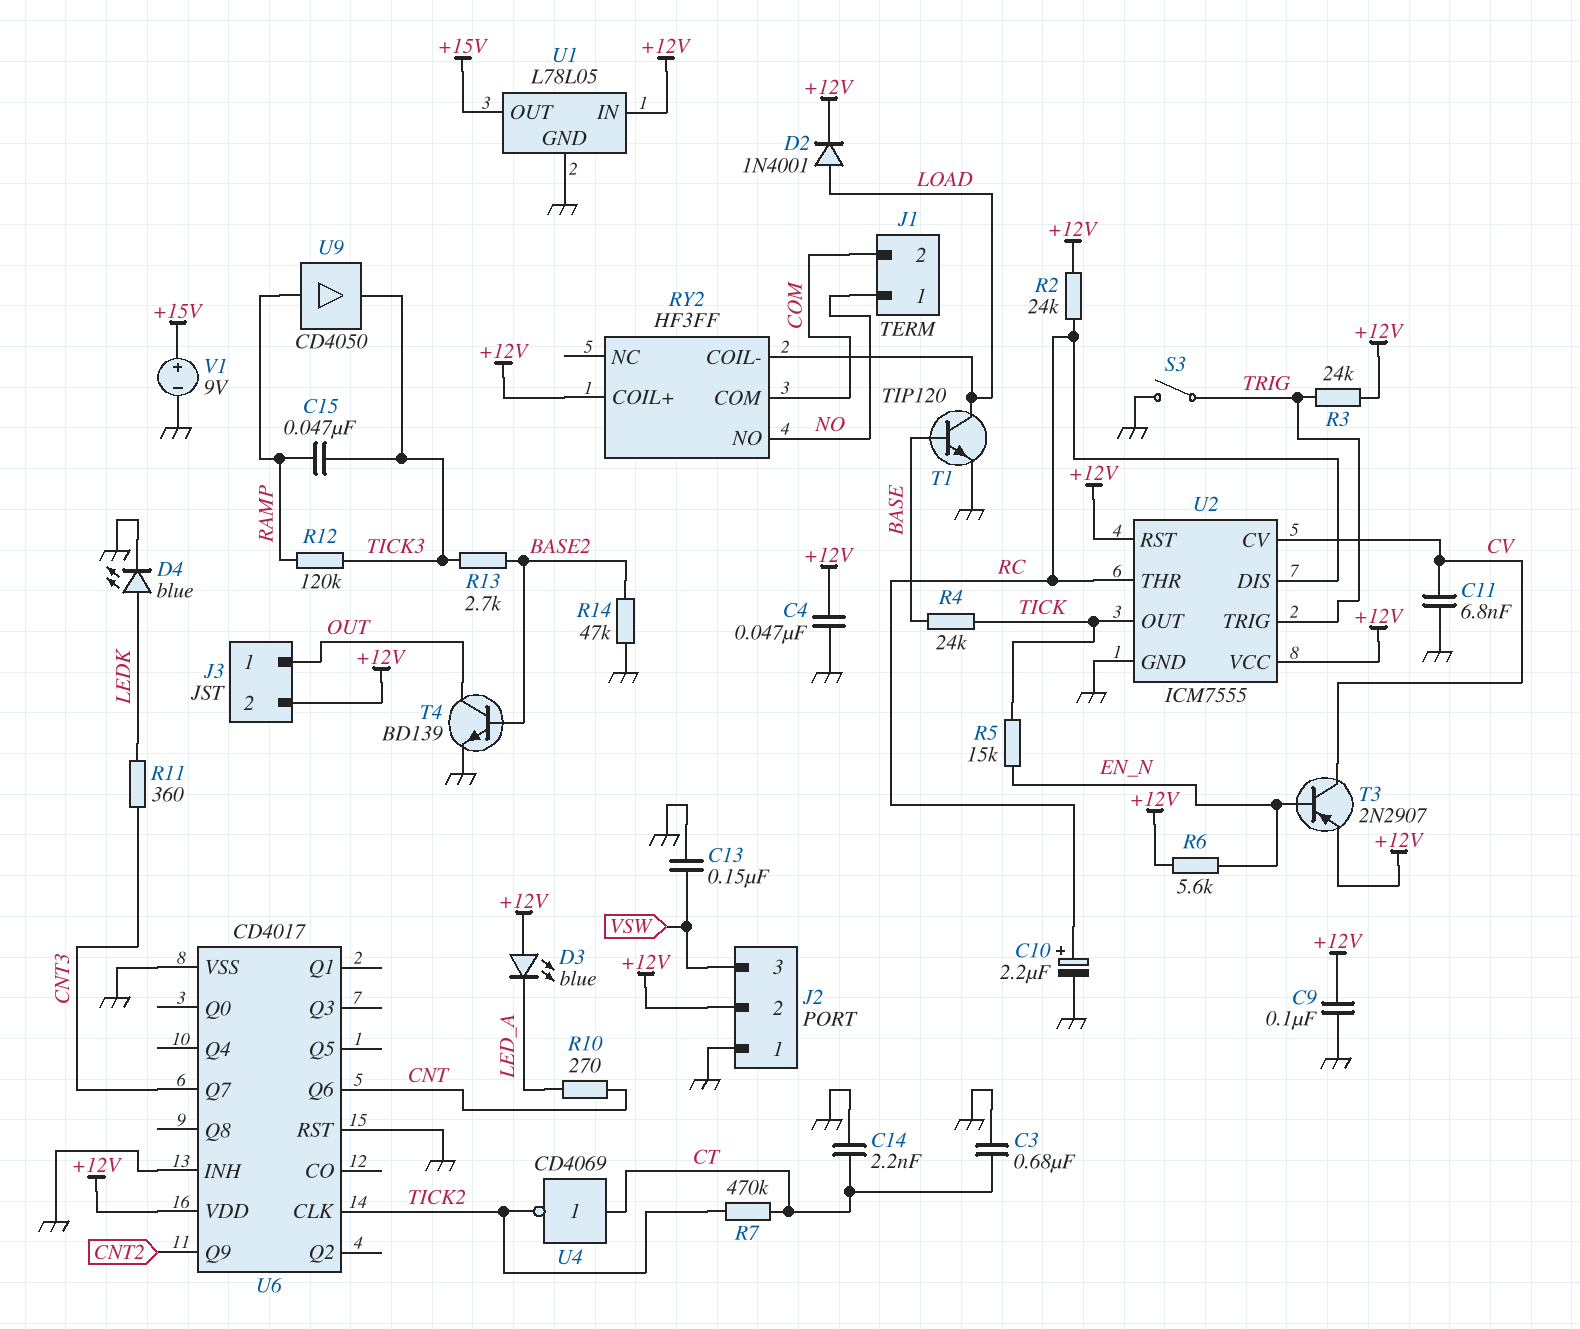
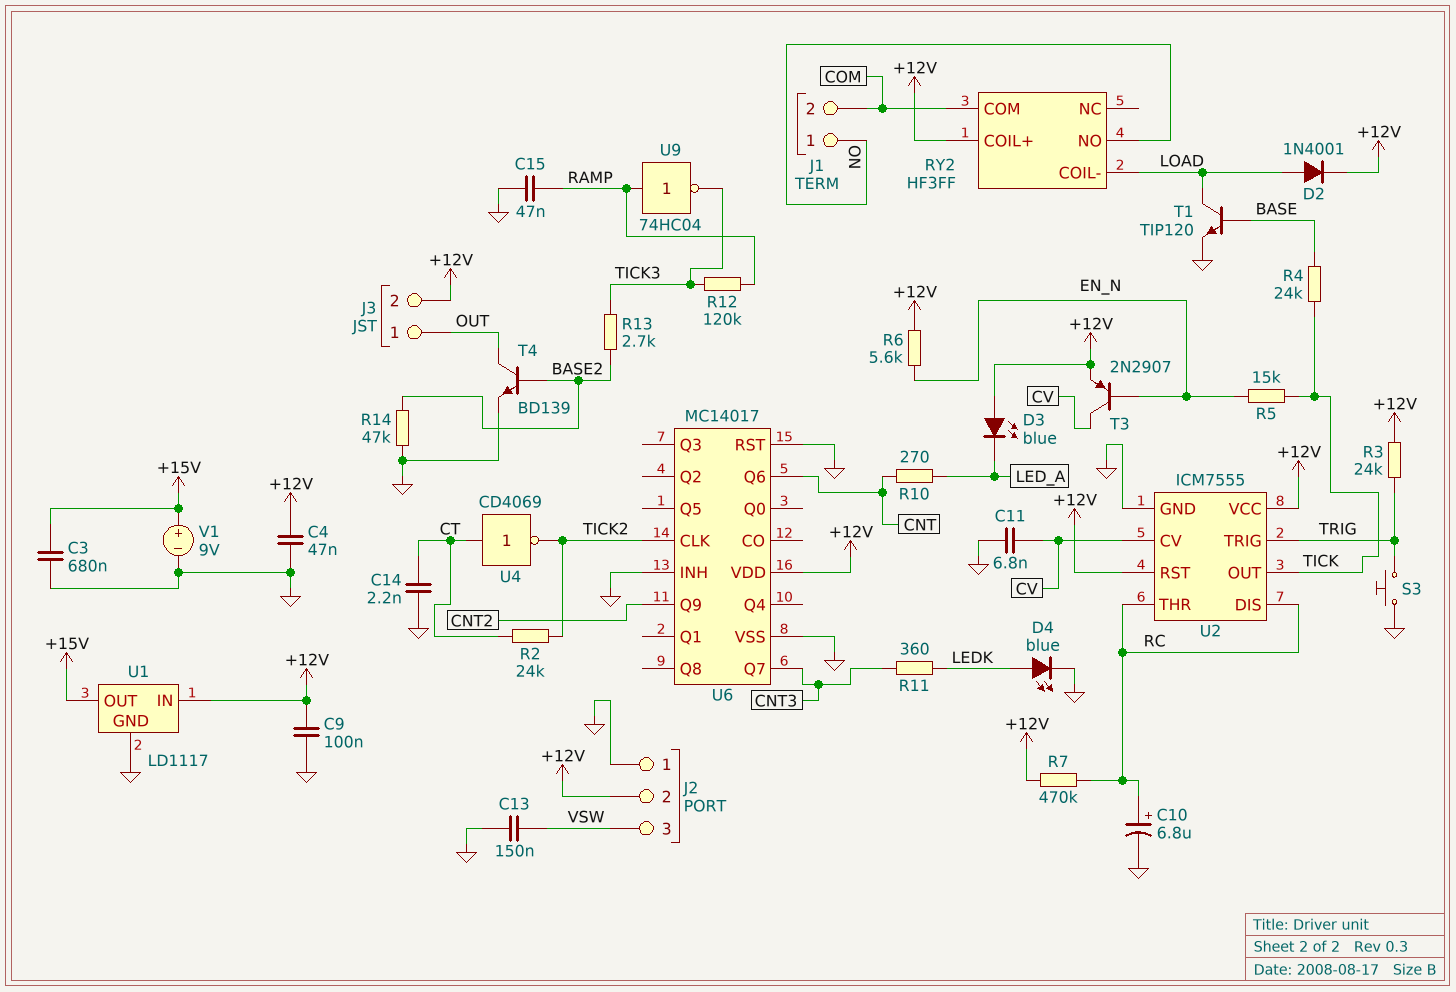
C3: 680nF (CT, GND) -> 680nF (+15V, GND)
C10: 2.2uF (plus RC, minus GND) -> 6.8uF (plus RC, minus GND)
C15: 47nF (RAMP, TICK3) -> 47nF (GND, RAMP)
R2: 24k (+12V, RC) -> 24k (CT, TICK2)
R7: 470k (CT, TICK2) -> 470k (+12V, RC)
S3: switch (GND, TRIG) -> button (GND, TRIG)
U1: L78L05 -> LD1117
U6: CD4017 -> MC14017
U9: buffer CD4050 (in RAMP, out TICK3) -> NOT 74HC04 (in RAMP, out TICK3)

